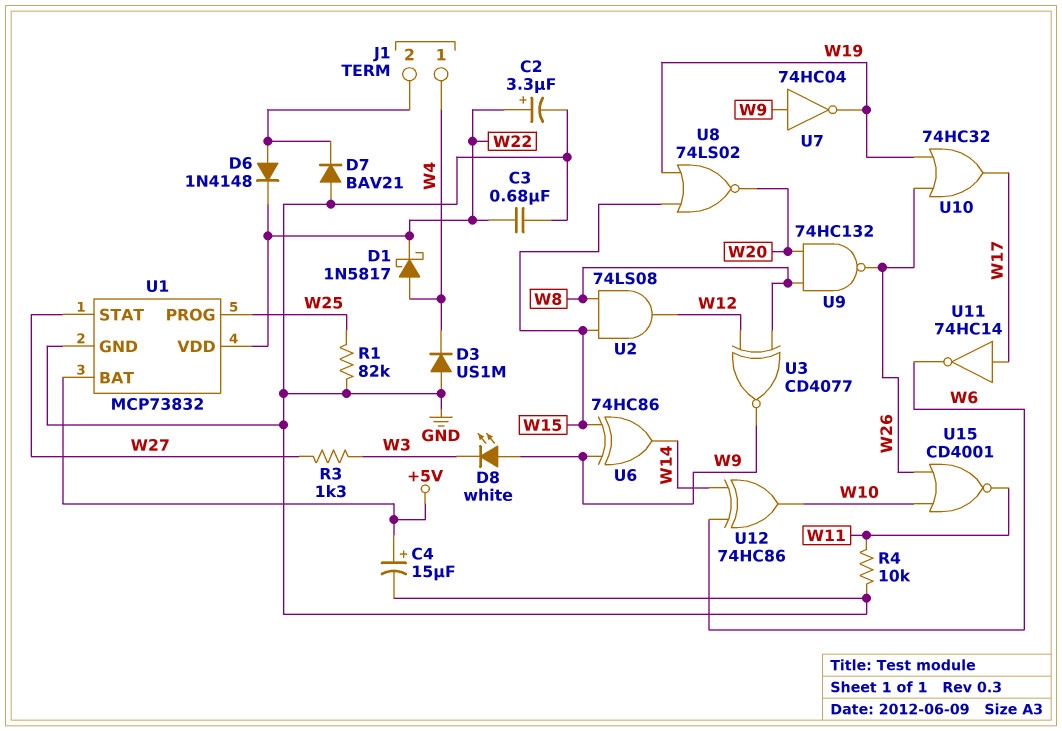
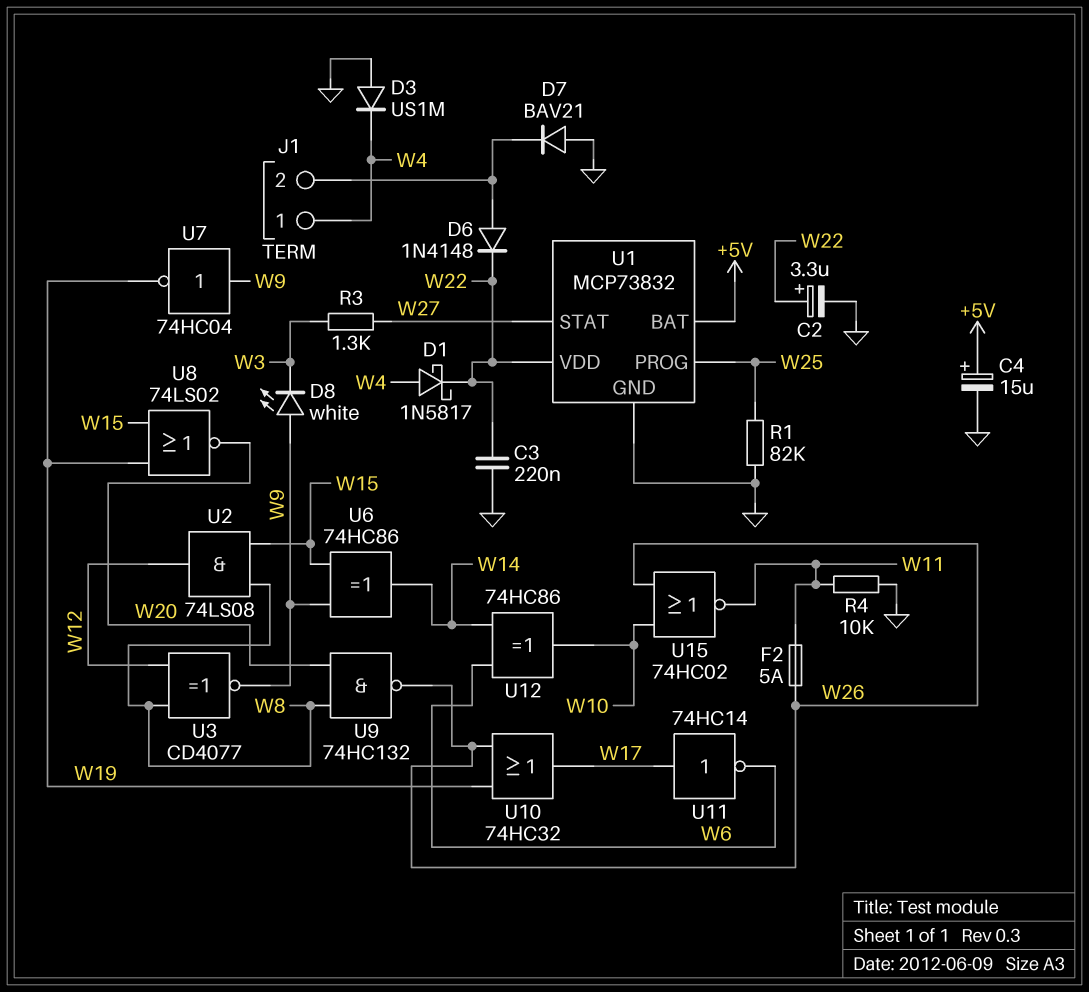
C3: 680nF (GND, W22) -> 220nF (GND, W22)
F2: none -> 5A (W11, W26)
U15: NOR CD4001 (in W10, in W26, out W11) -> NOR 74HC02 (in W10, in W26, out W11)

